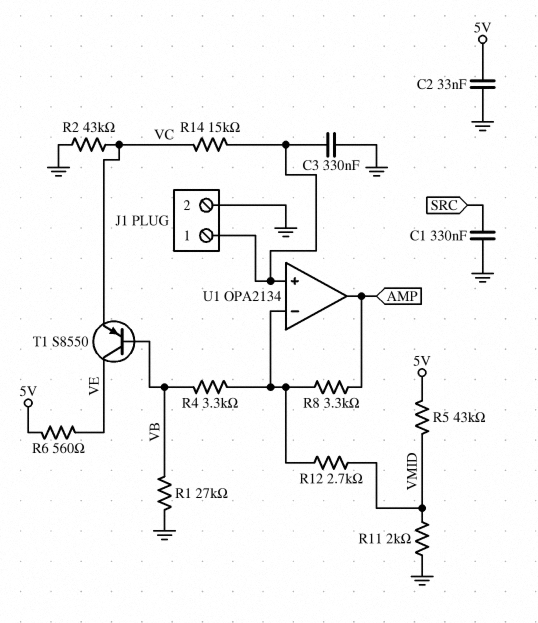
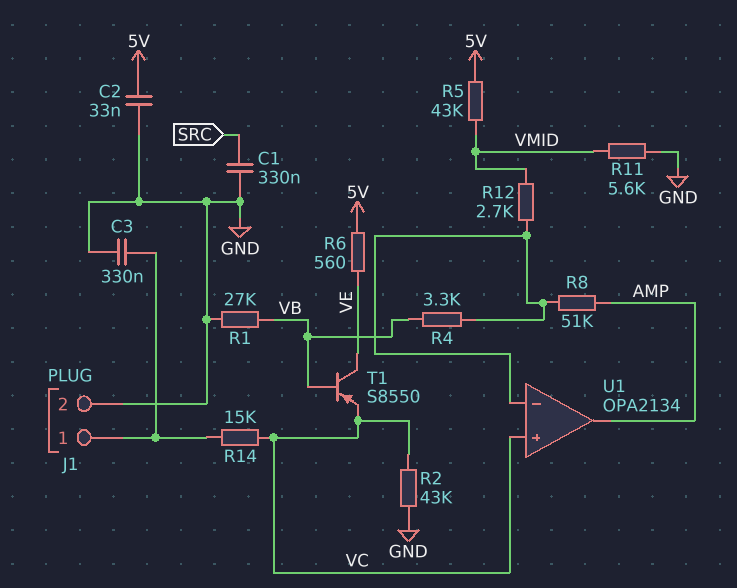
R8: 3.3k (AMP, U1/in-) -> 51k (AMP, U1/in-)
R11: 2k (GND, VMID) -> 5.6k (GND, VMID)
U1 pin in+: J1/1 -> VC

